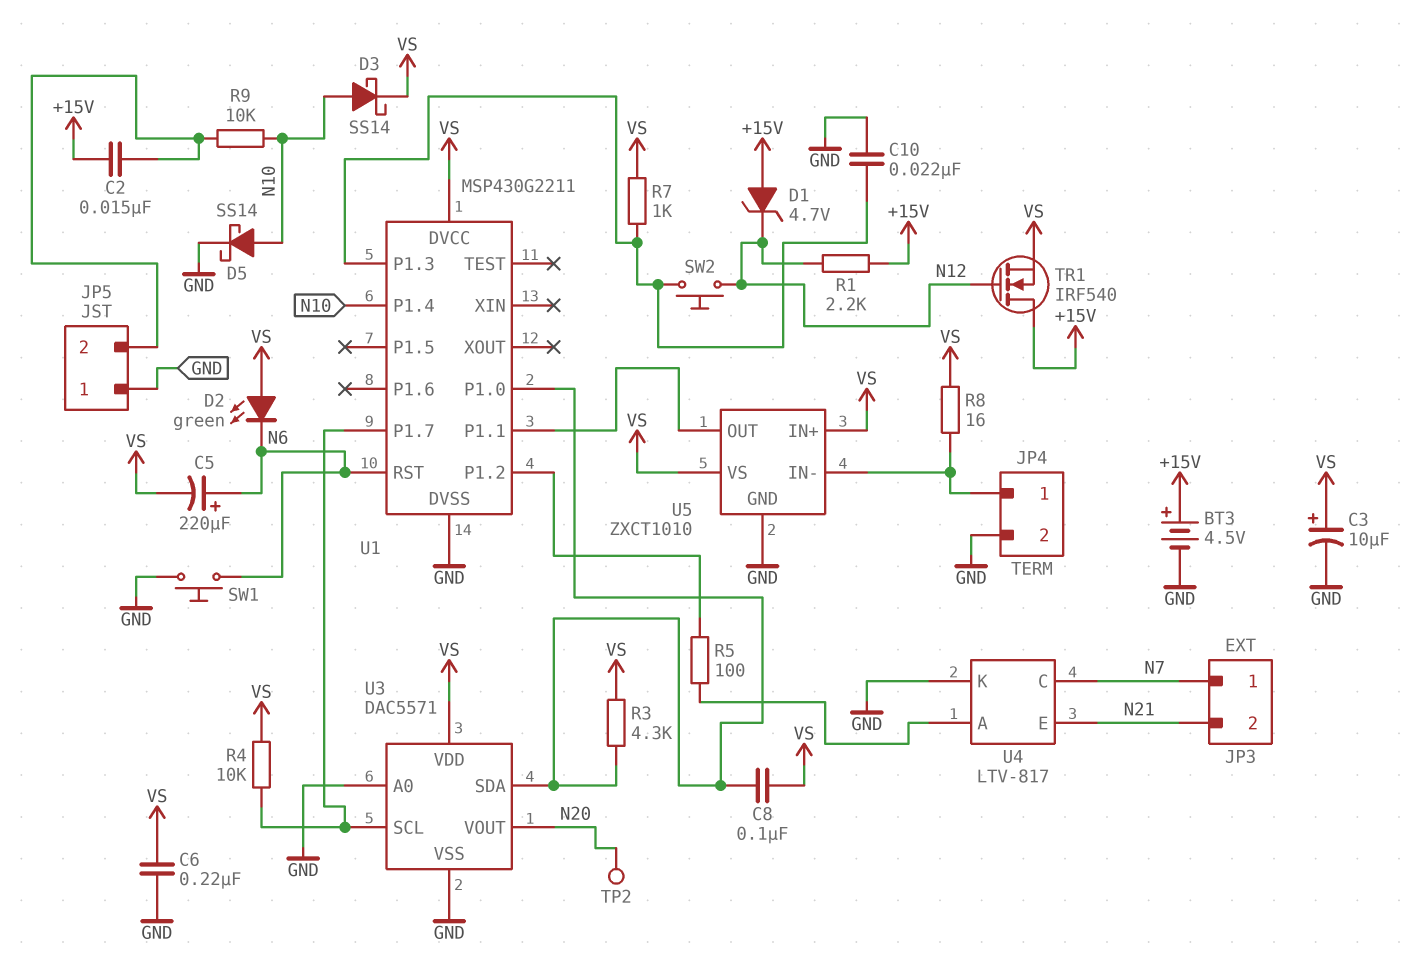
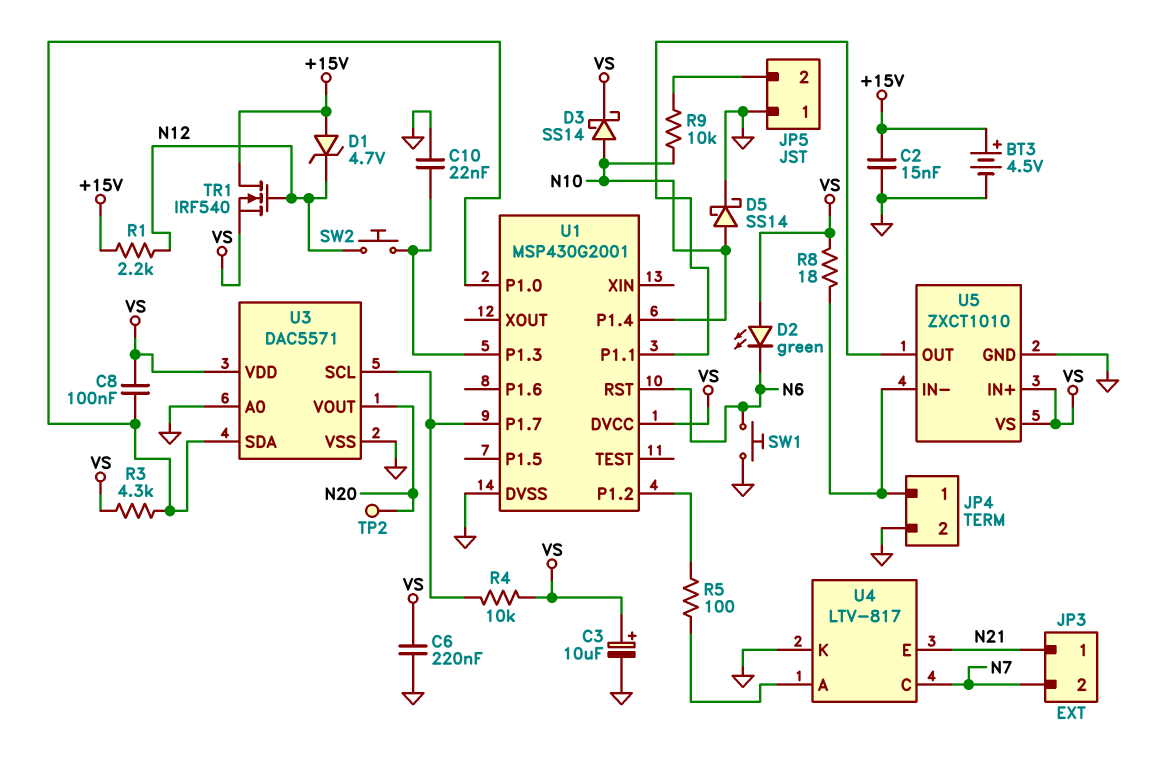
C2: 15nF (+15V, JP5/2) -> 15nF (+15V, GND)
C5: 220uF (plus N6, minus VS) -> none
JP3 pin 1: N7 -> N21
JP3 pin 2: N21 -> N7
R7: 1k (U1/P1.3, VS) -> none
R8: 16 (JP4/1, VS) -> 18 (JP4/1, VS)
U1: MSP430G2211 -> MSP430G2001

